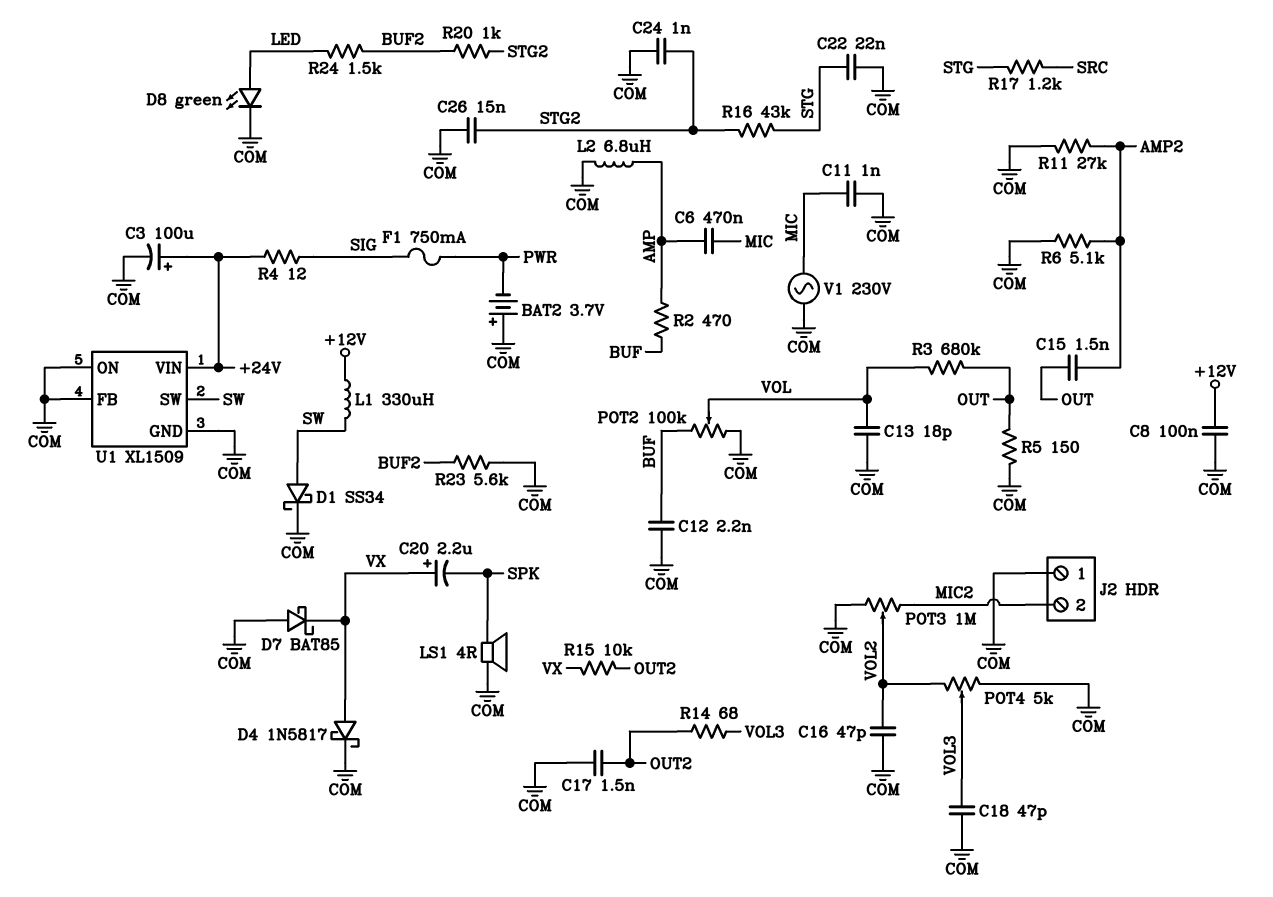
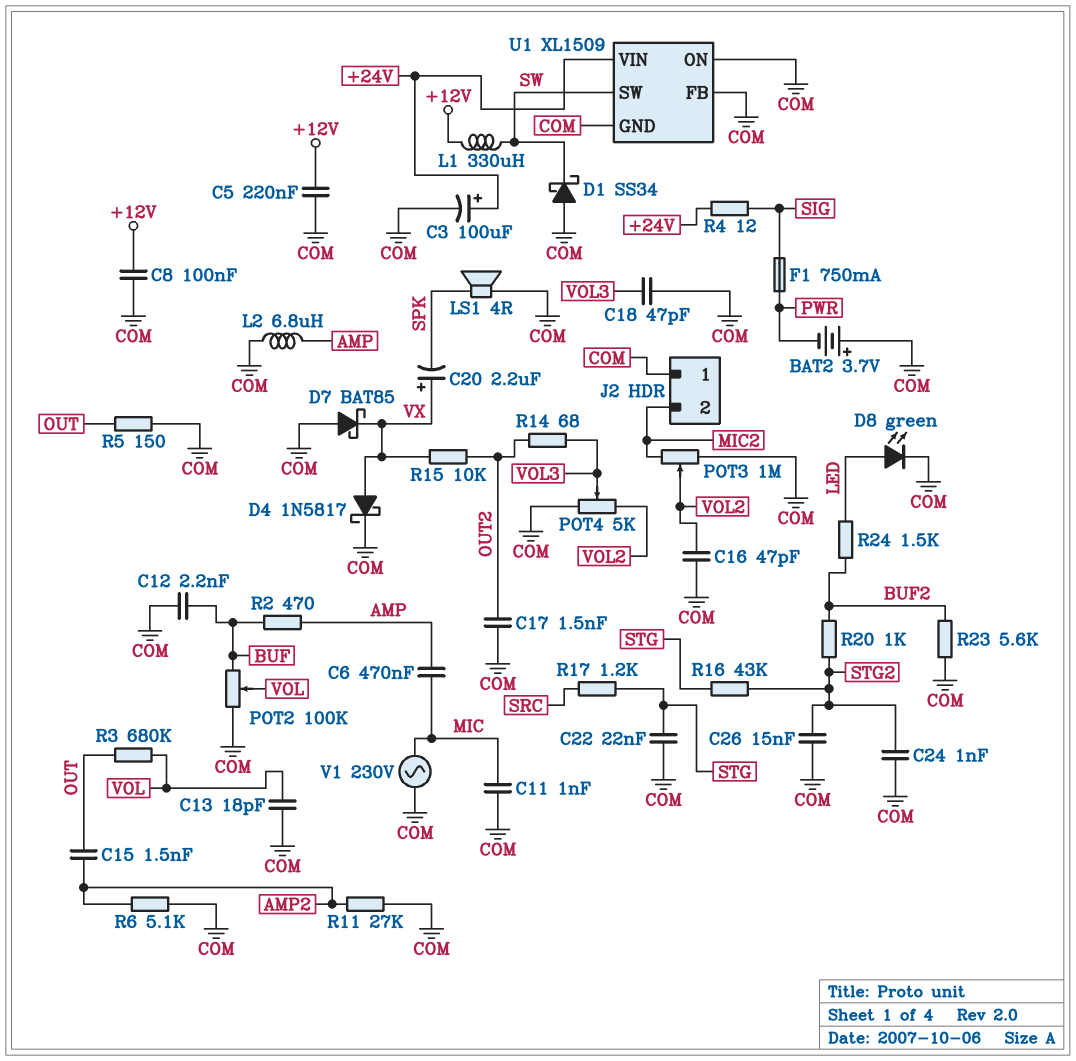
C5: none -> 220nF (+12V, COM)
D1: schottky SS34 (A SW, K COM) -> schottky SS34 (A COM, K SW)

